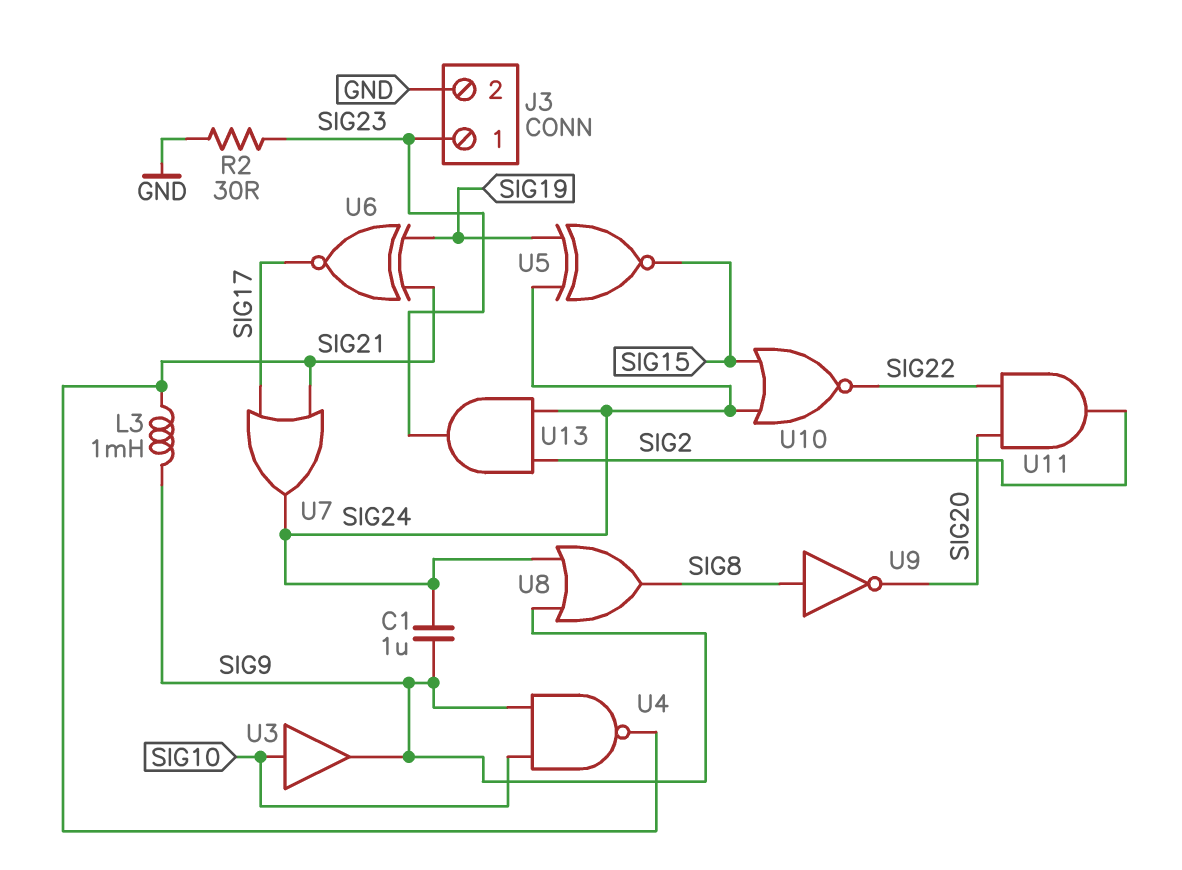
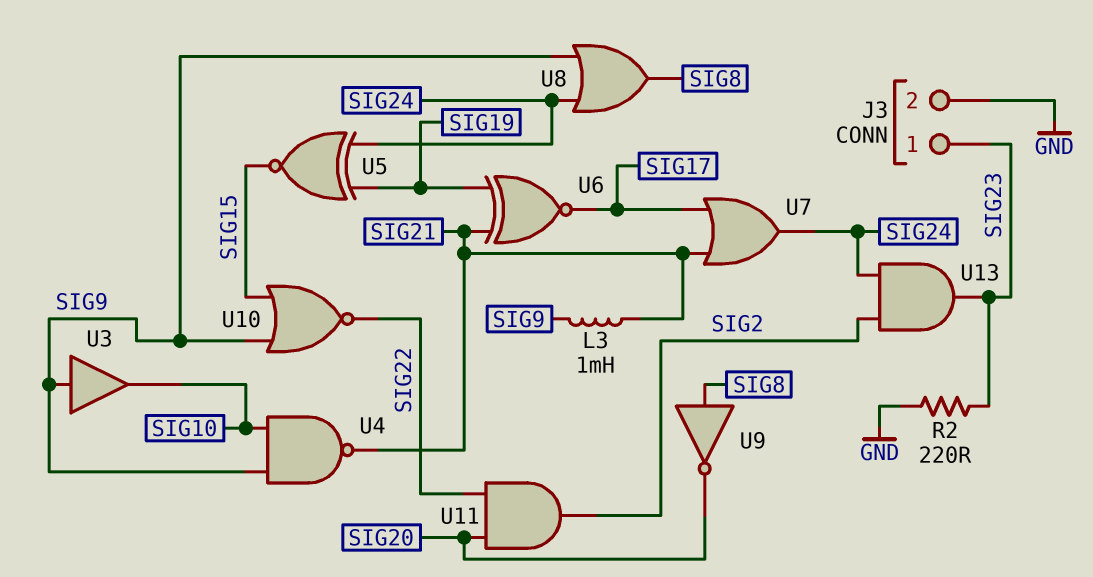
C1: 1uF (SIG9, SIG24) -> none
R2: 30 (GND, SIG23) -> 220 (GND, SIG23)
U3: buffer (in SIG10, out SIG9) -> buffer (in SIG9, out SIG10)
U10: NOR (in SIG15, in SIG24, out SIG22) -> NOR (in SIG9, in SIG15, out SIG22)

